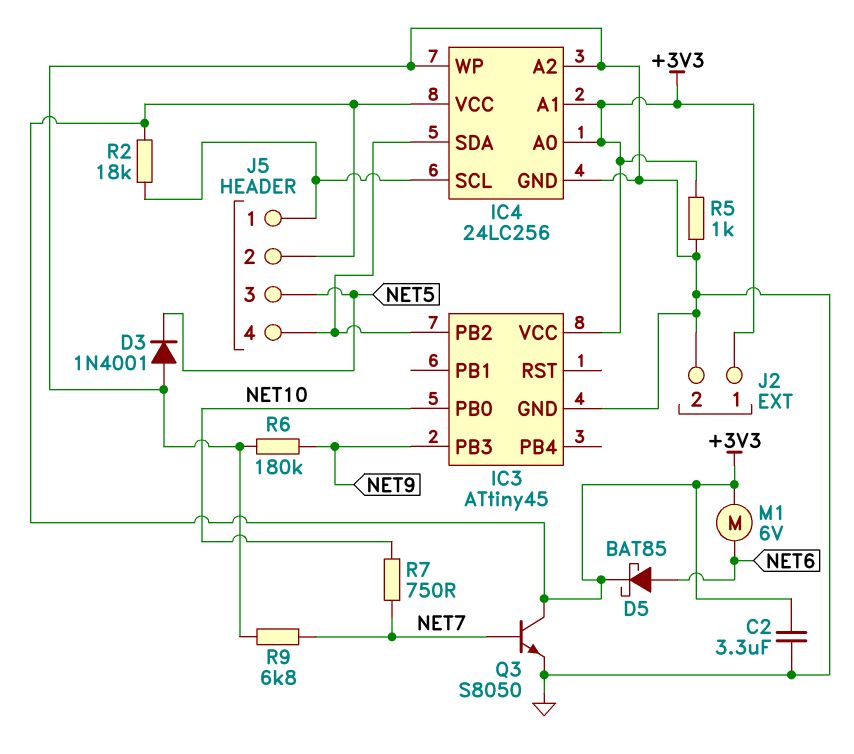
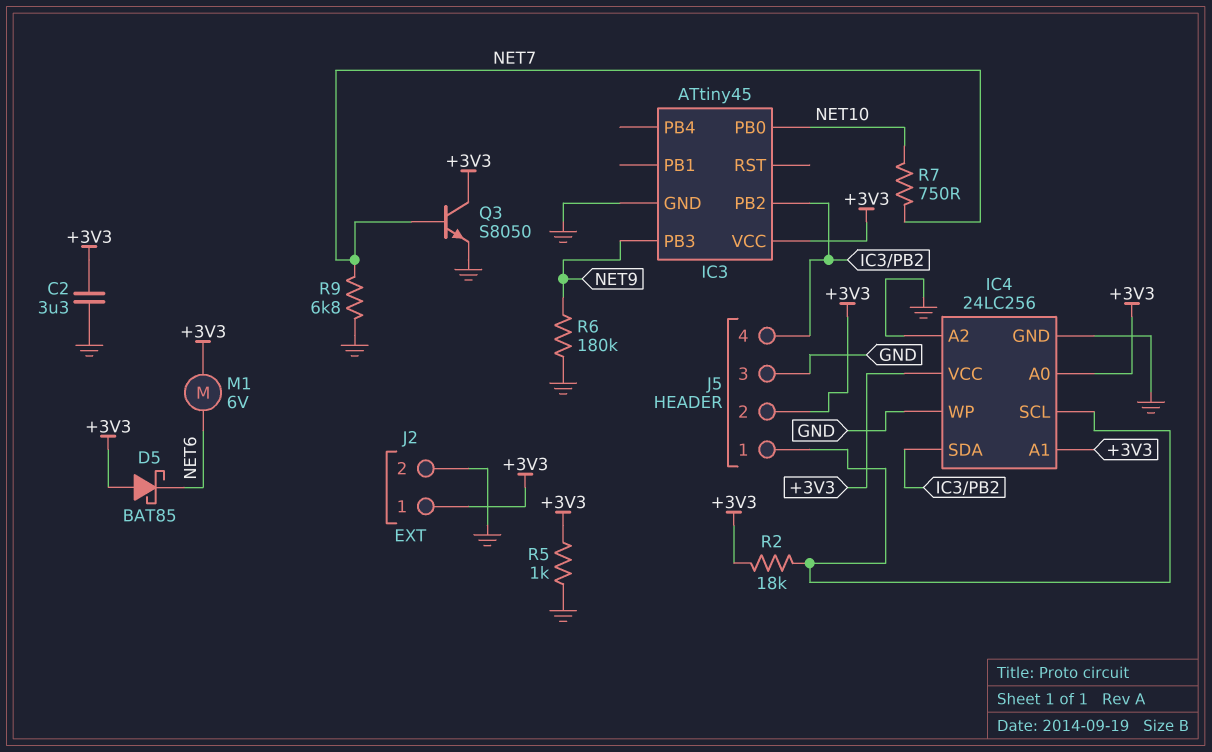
D3: diode 1N4001 (A GND, K NET5) -> none
D5: schottky BAT85 (A NET6, K +3V3) -> schottky BAT85 (A +3V3, K NET6)
J5 pin 3: NET5 -> GND

